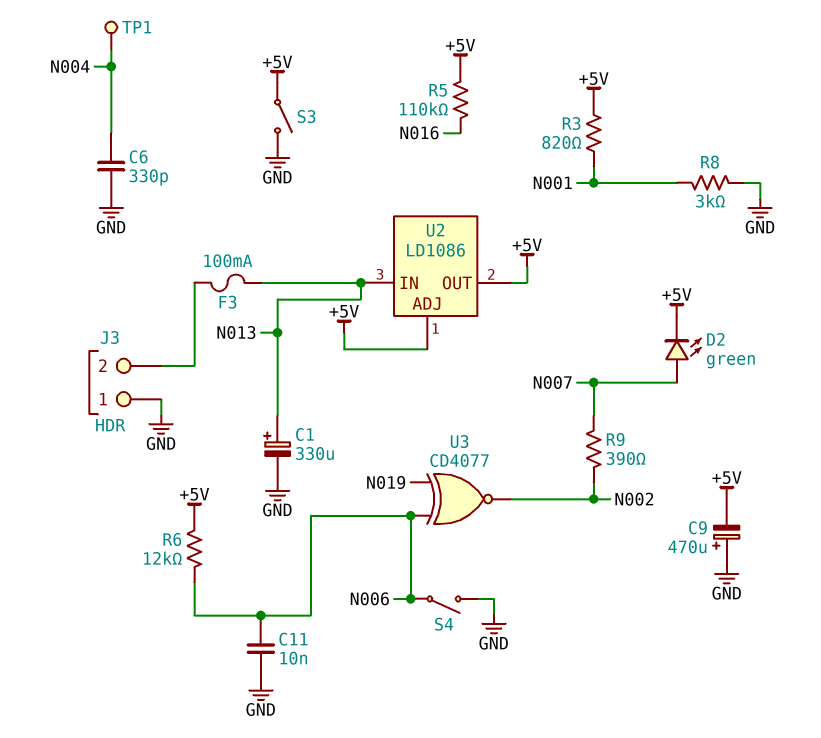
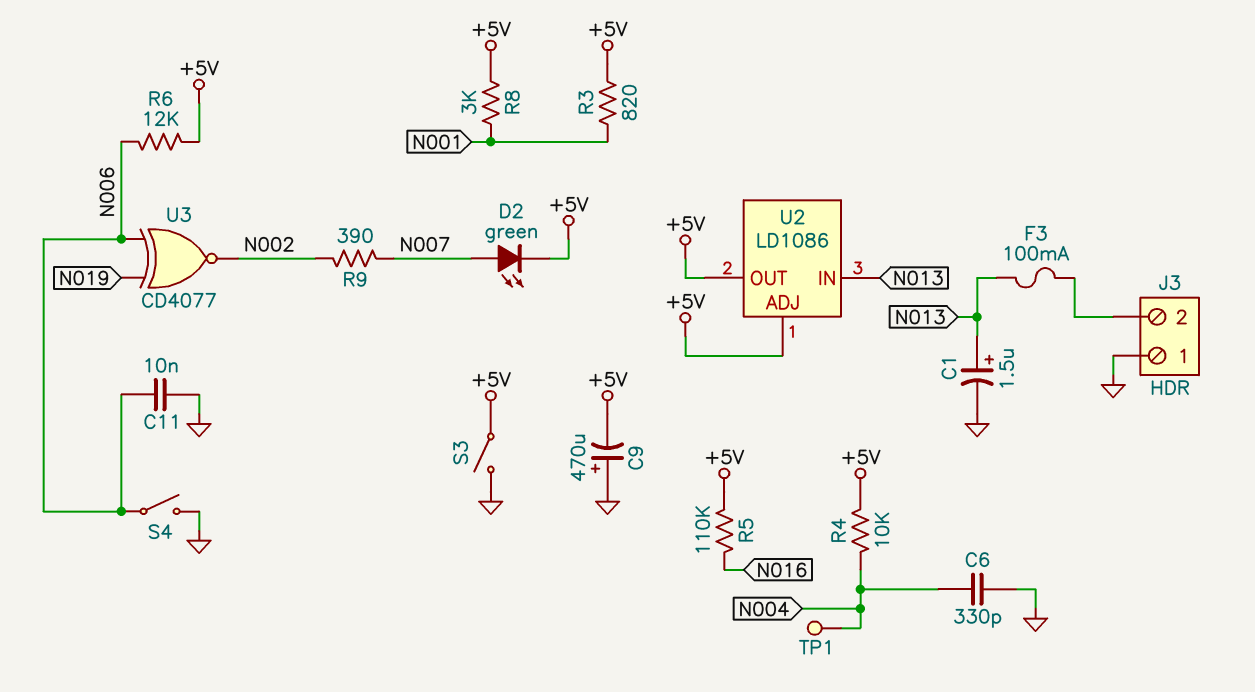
C1: 330uF (plus N013, minus GND) -> 1.5uF (plus N013, minus GND)
R4: none -> 10k (+5V, N004)
R8: 3k (GND, N001) -> 3k (+5V, N001)

